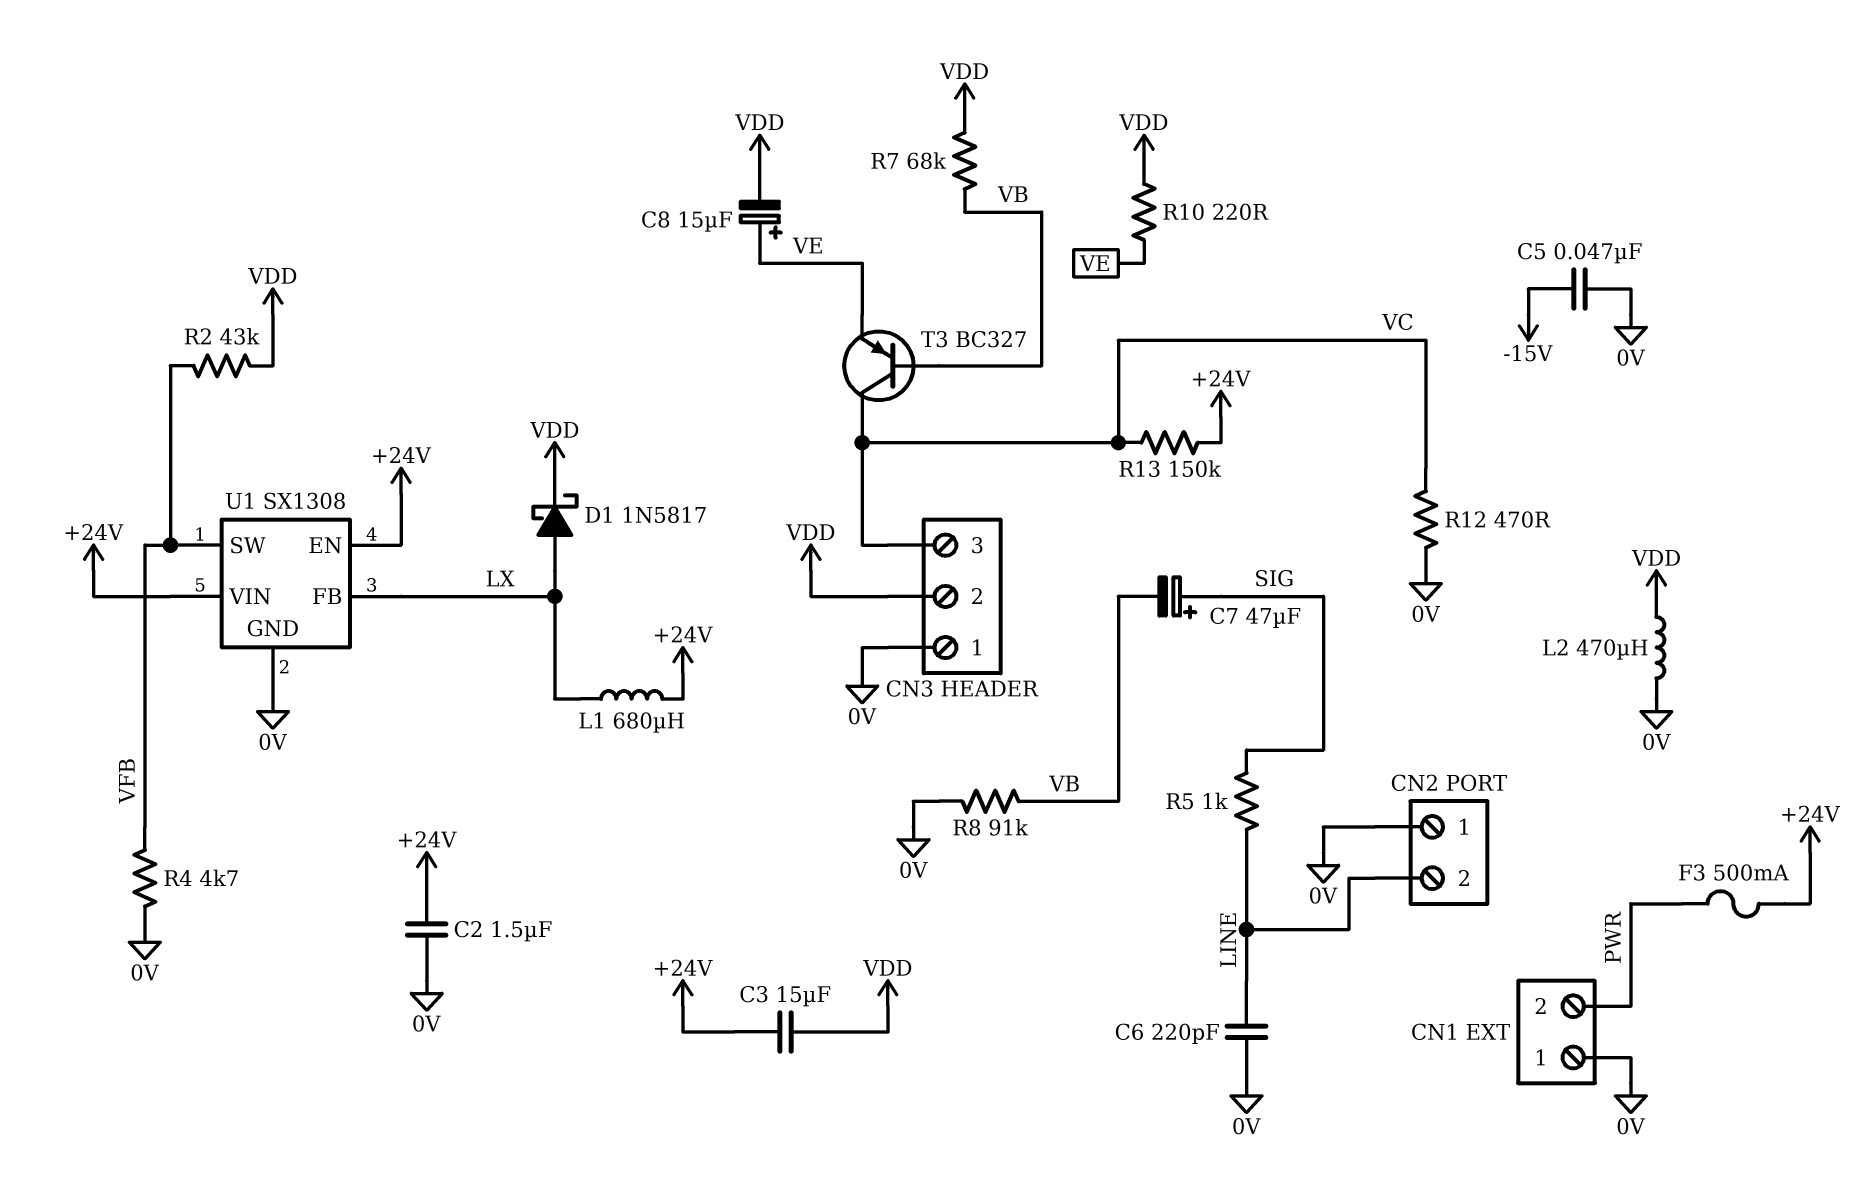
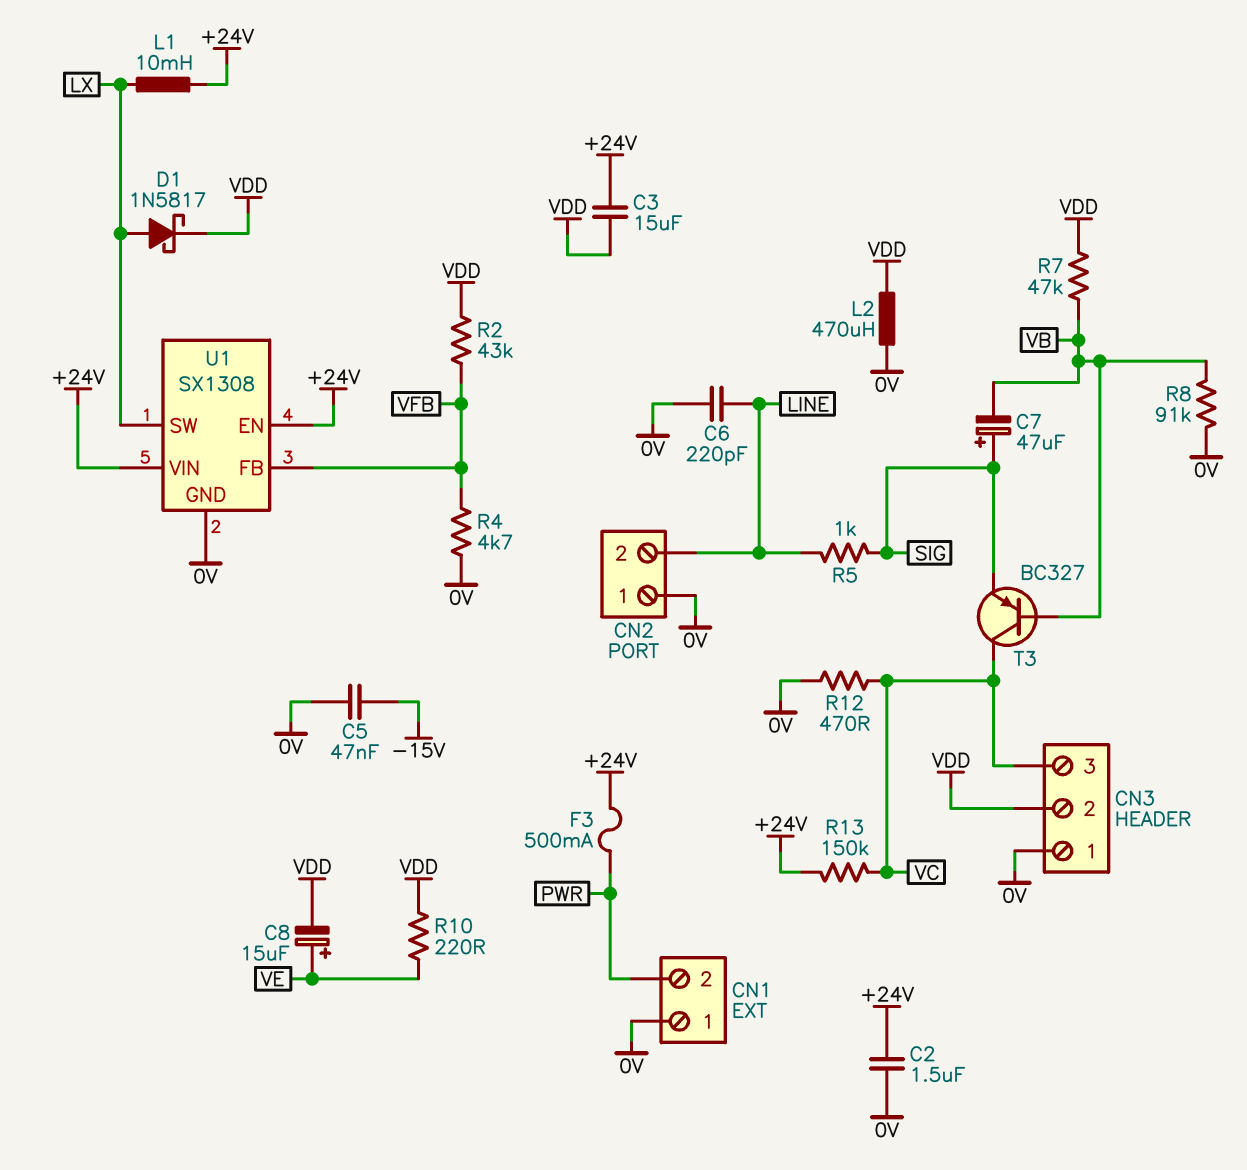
L1: 680uH (+24V, LX) -> 10mH (+24V, LX)
R7: 68k (VB, VDD) -> 47k (VB, VDD)
T3: PNP BC327 (B VB, C VC, E VE) -> PNP BC327 (B VB, C VC, E SIG)
U1 pin FB: LX -> VFB
U1 pin SW: VFB -> LX

